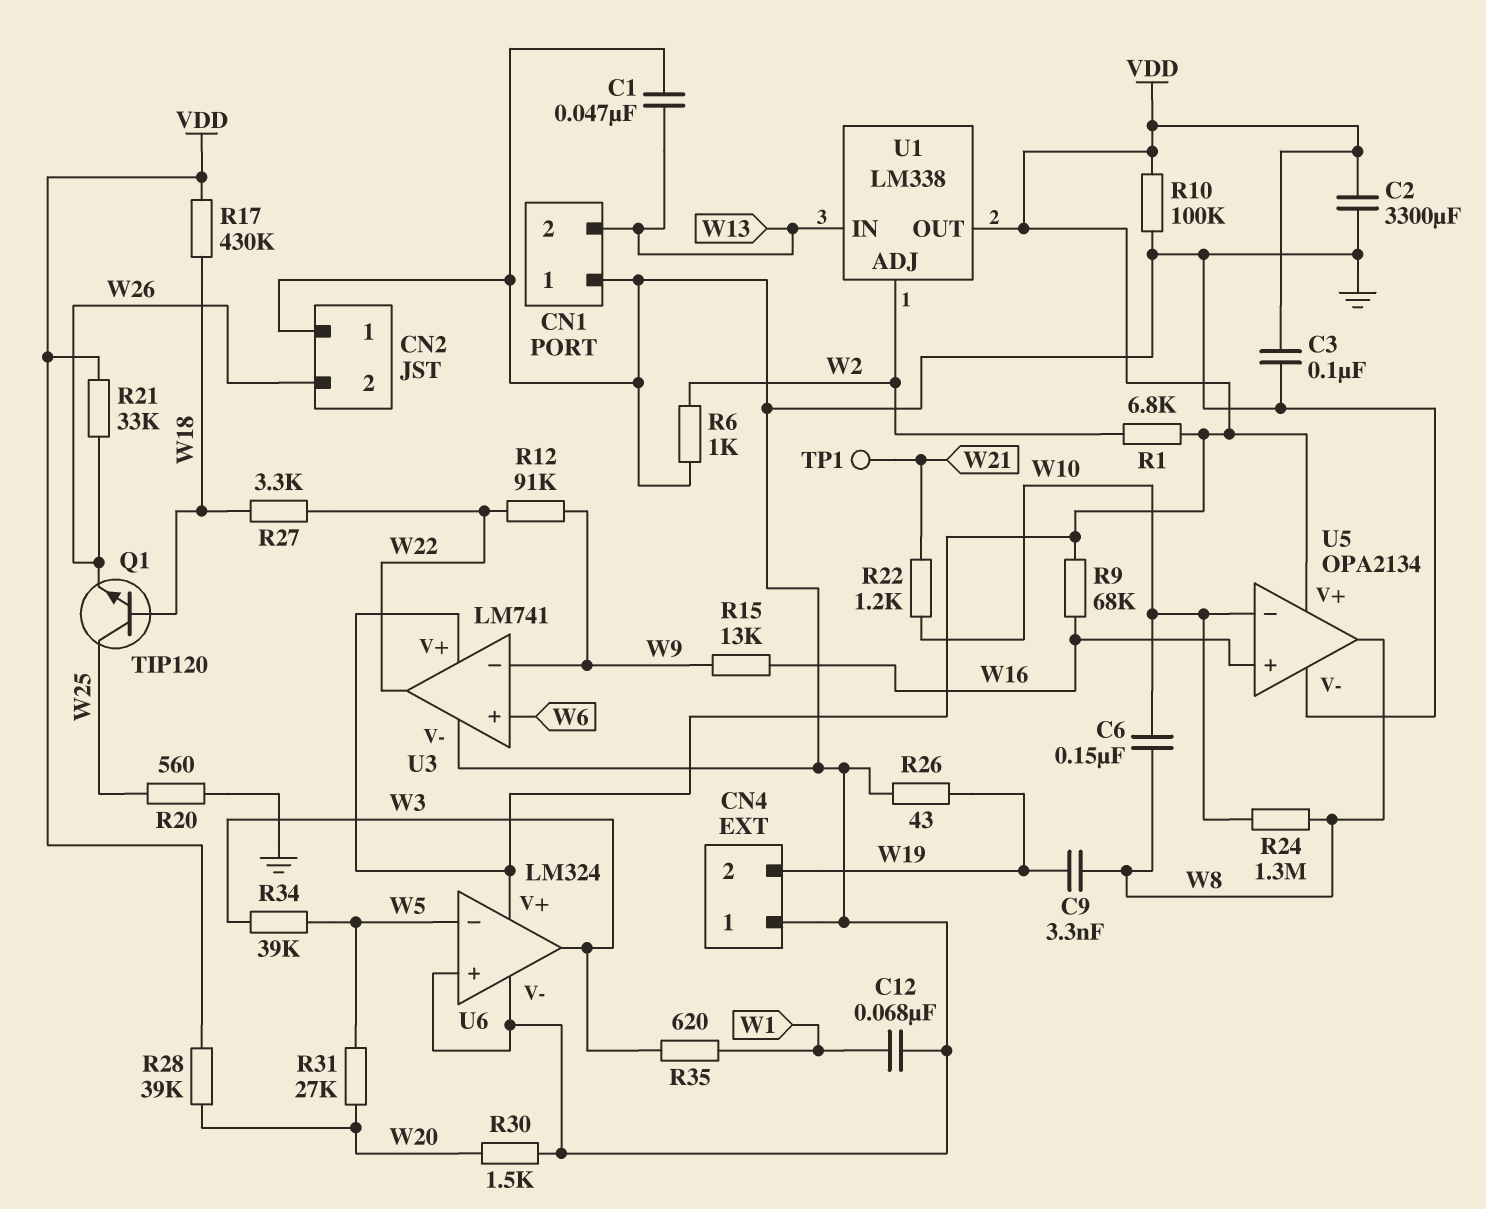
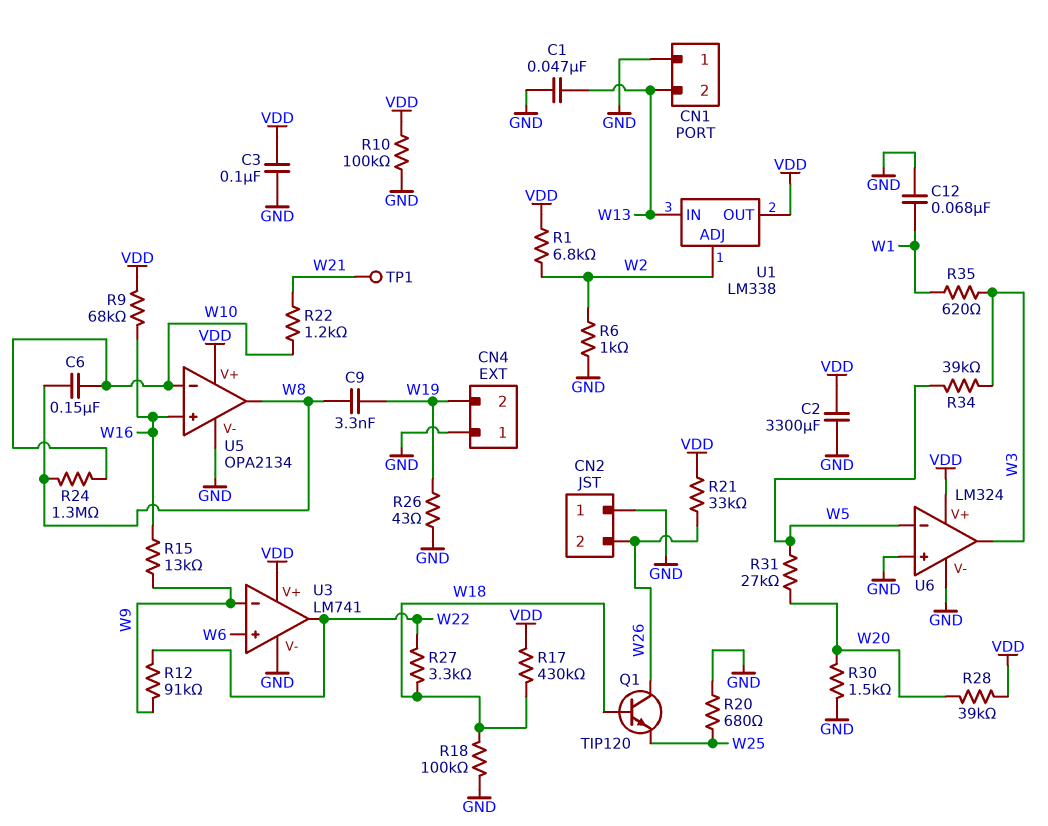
Q1: NPN TIP120 (B W18, C W25, E W26) -> NPN TIP120 (B W18, C W26, E W25)
R18: none -> 100k (GND, W18)
R20: 560 (GND, W25) -> 680 (GND, W25)

